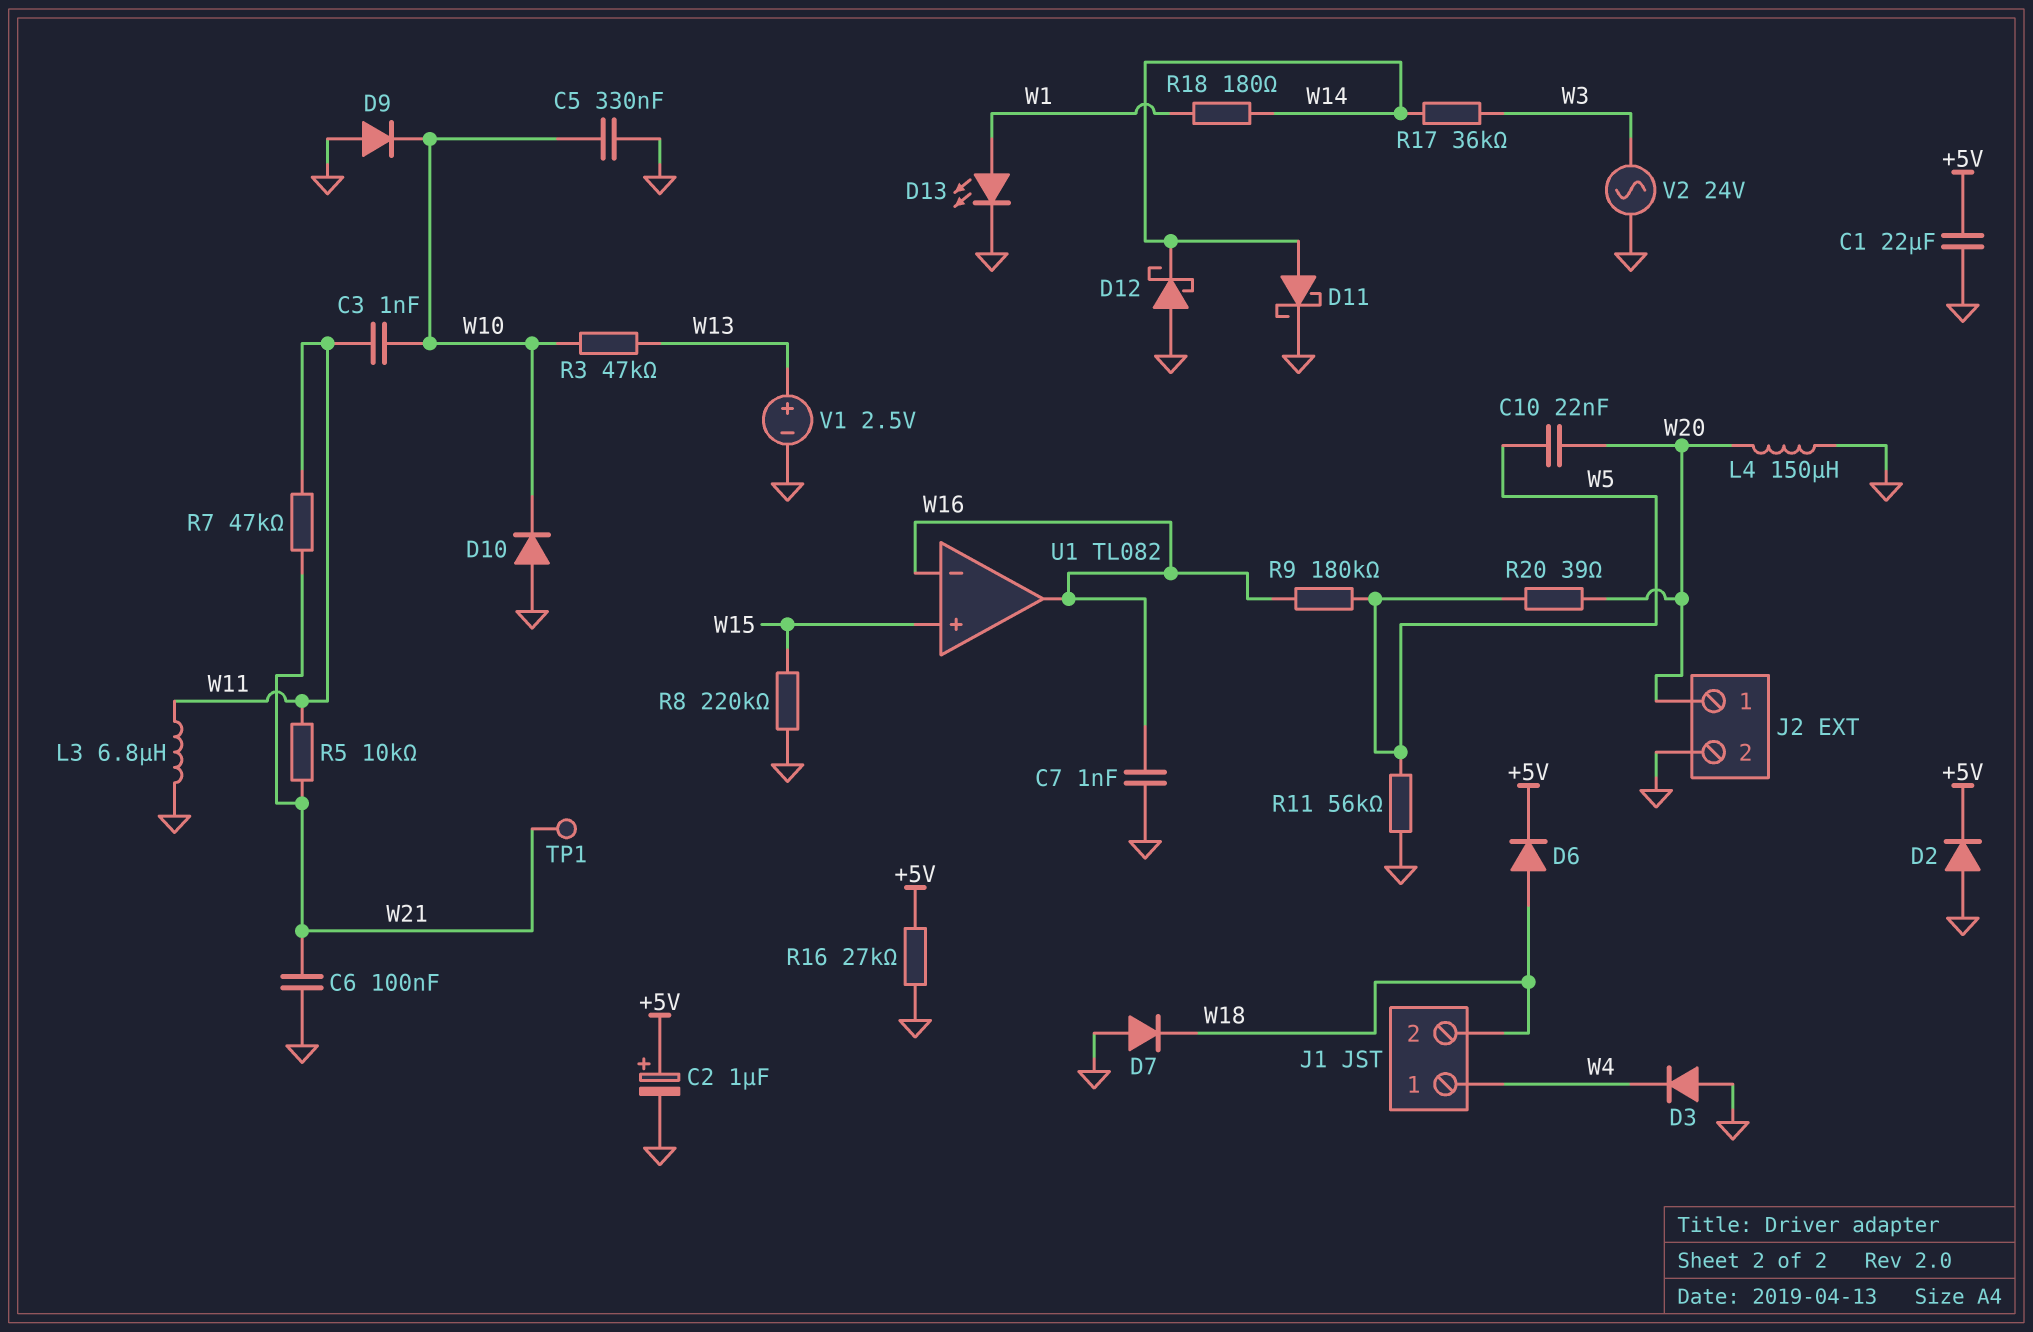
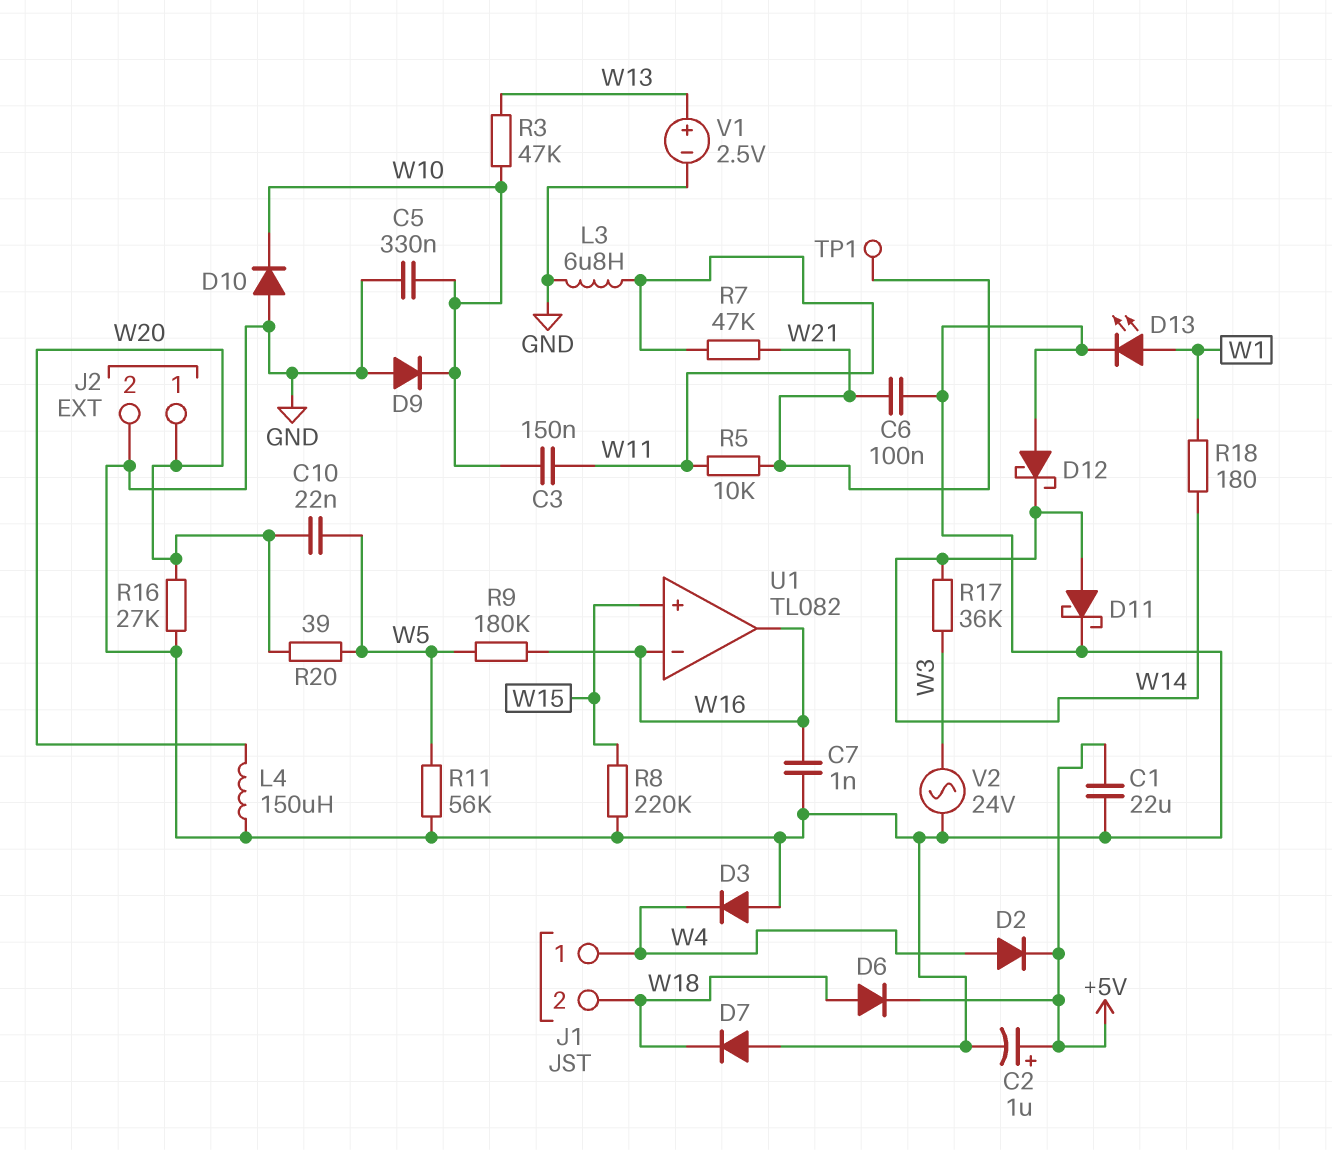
C3: 1nF (W10, W11) -> 150nF (W10, W11)
D2: diode (A GND, K +5V) -> diode (A W4, K +5V)
R16: 27k (+5V, GND) -> 27k (GND, W20)

